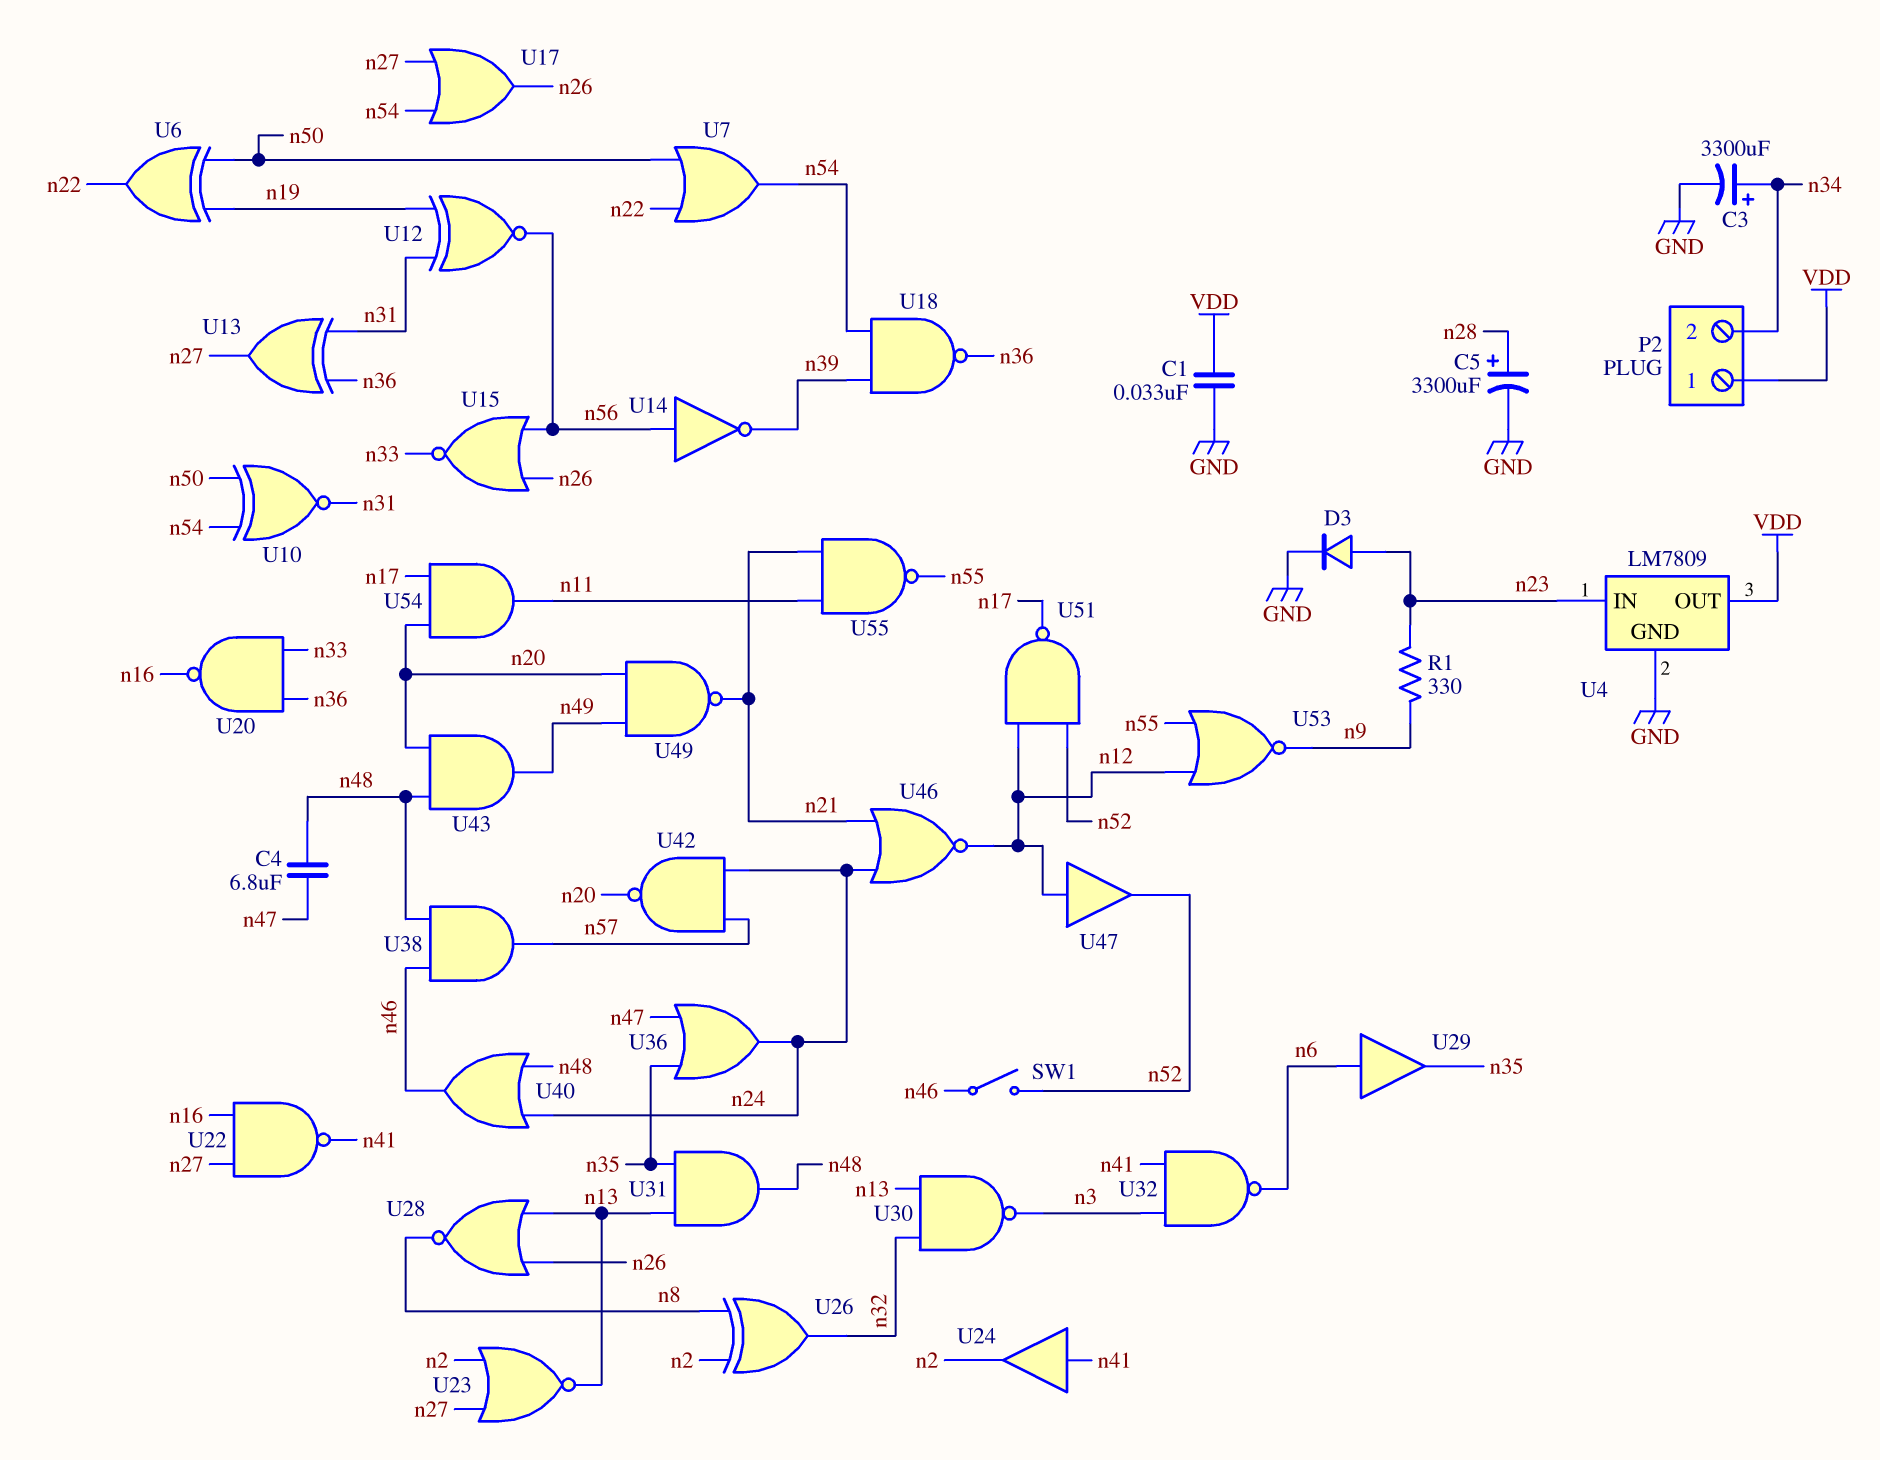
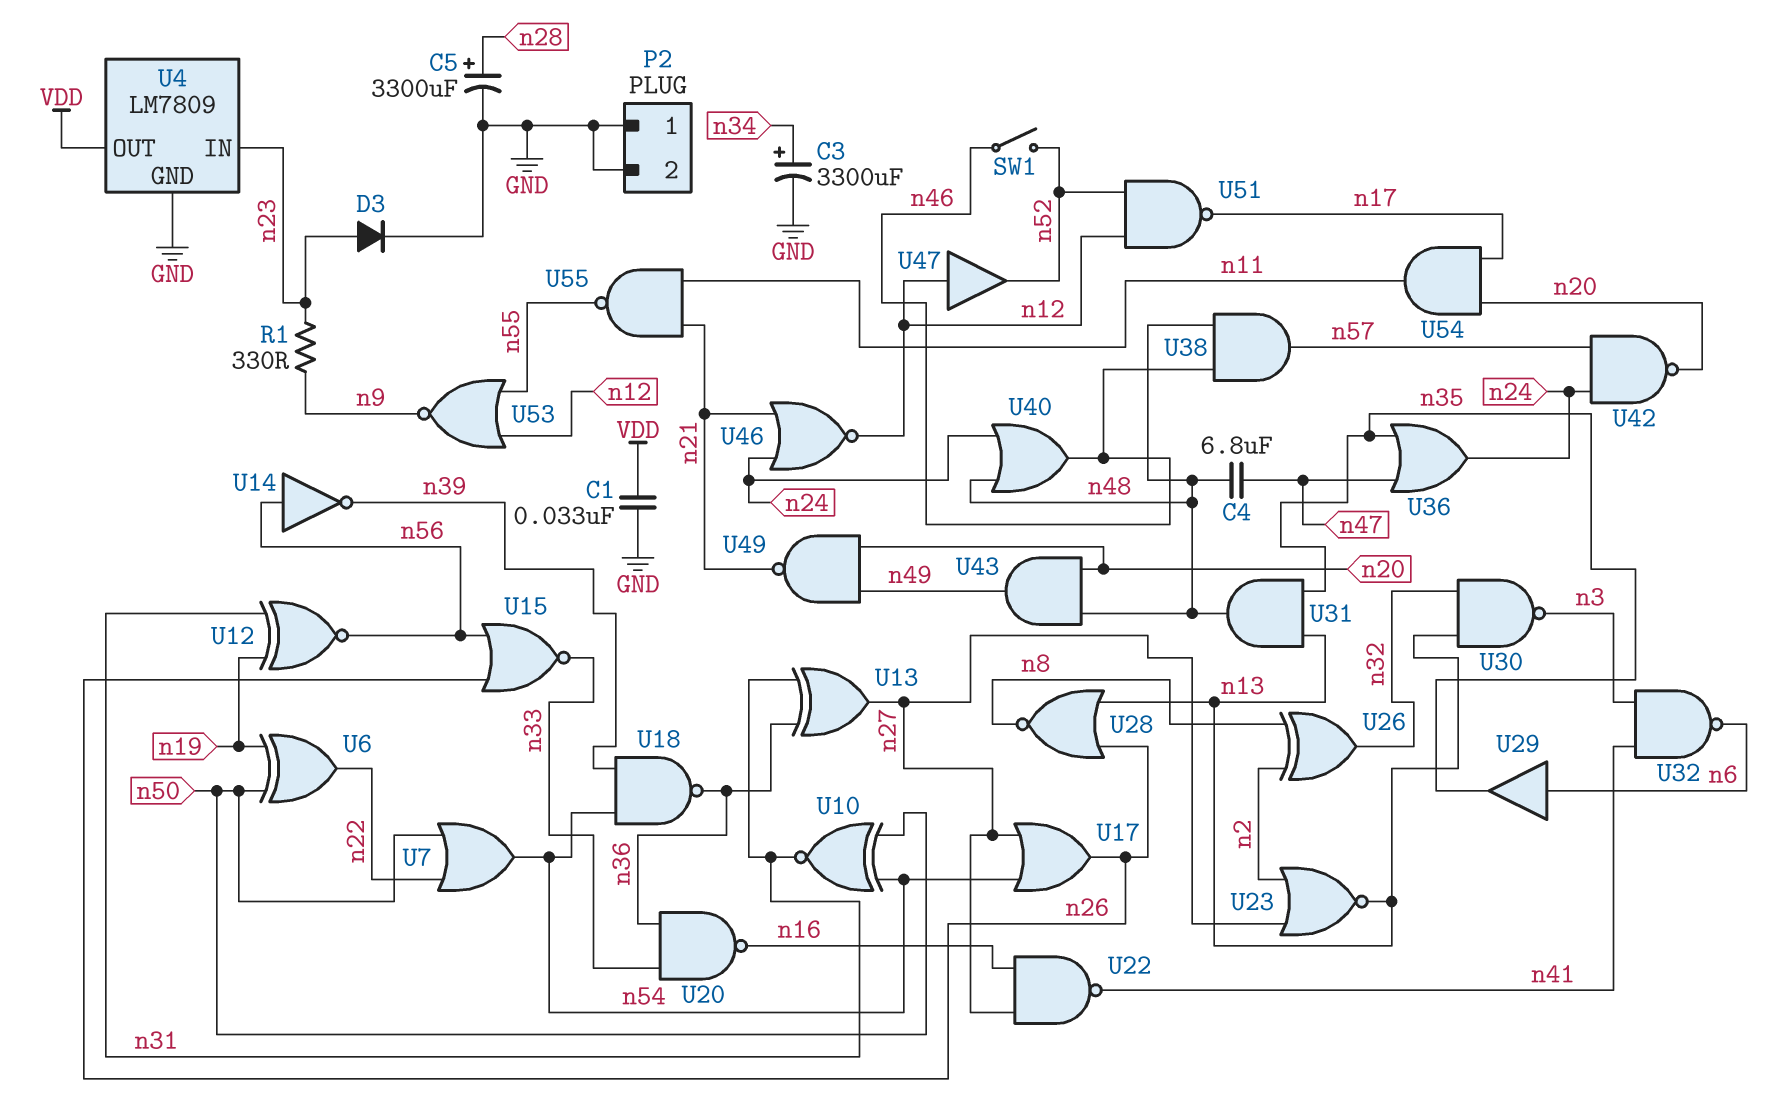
P2 pin 1: VDD -> GND
P2 pin 2: n34 -> GND
U24: buffer (in n41, out n2) -> none

